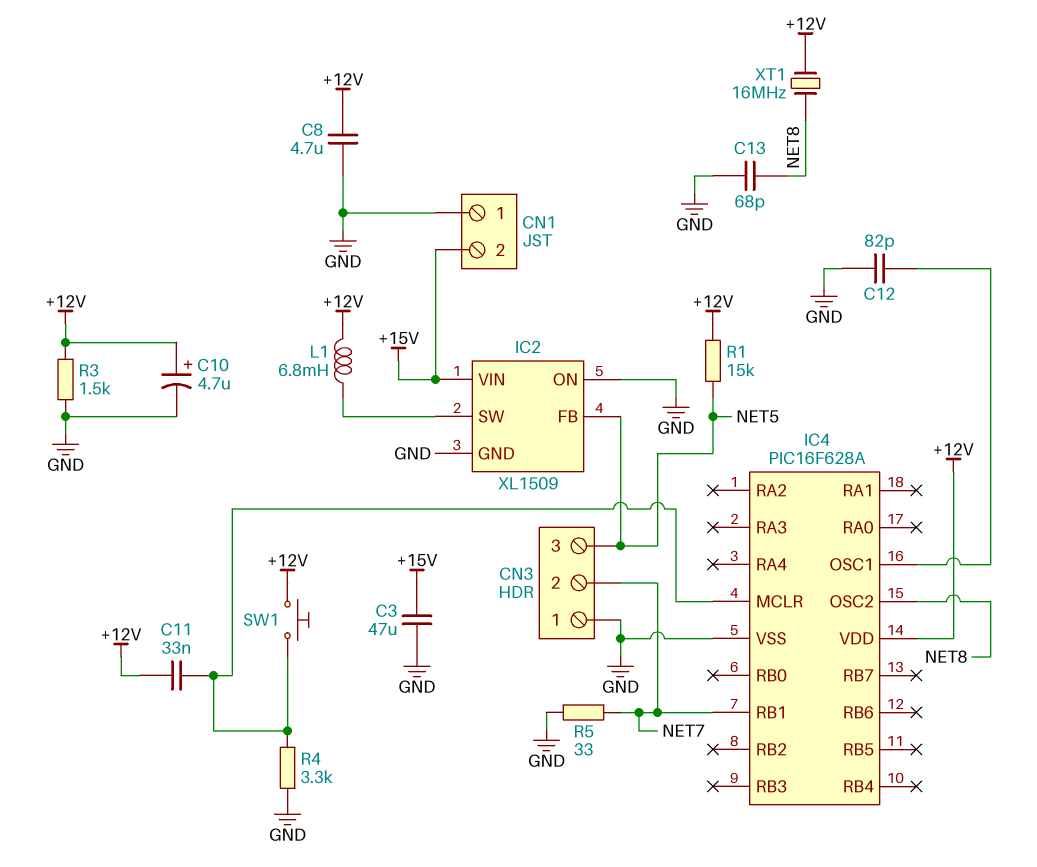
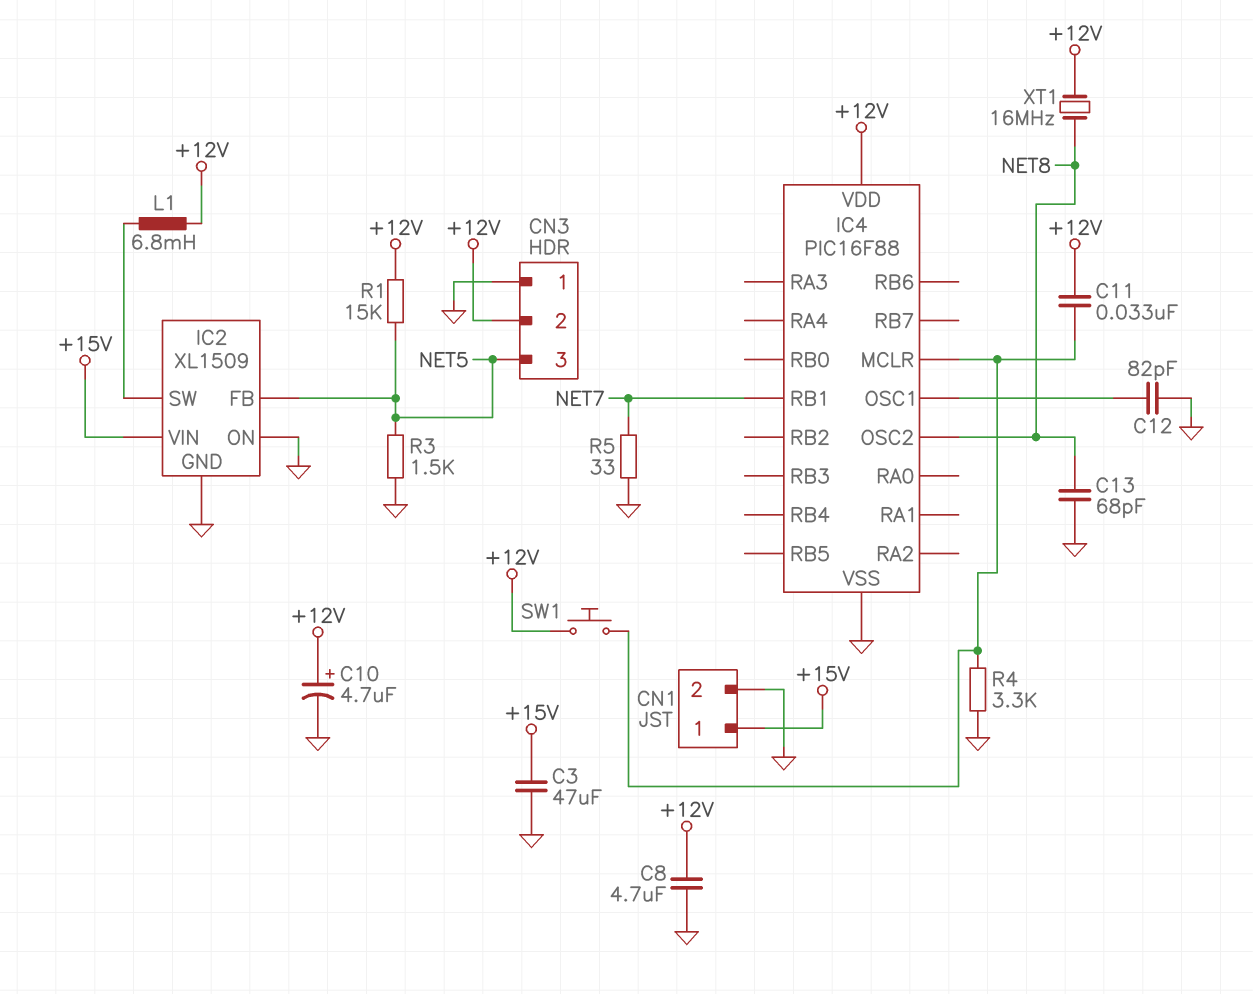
CN1 pin 1: GND -> +15V
CN1 pin 2: +15V -> GND
CN3 pin 2: NET7 -> +12V
IC4: PIC16F628A -> PIC16F88
R3: 1.5k (+12V, GND) -> 1.5k (GND, NET5)

